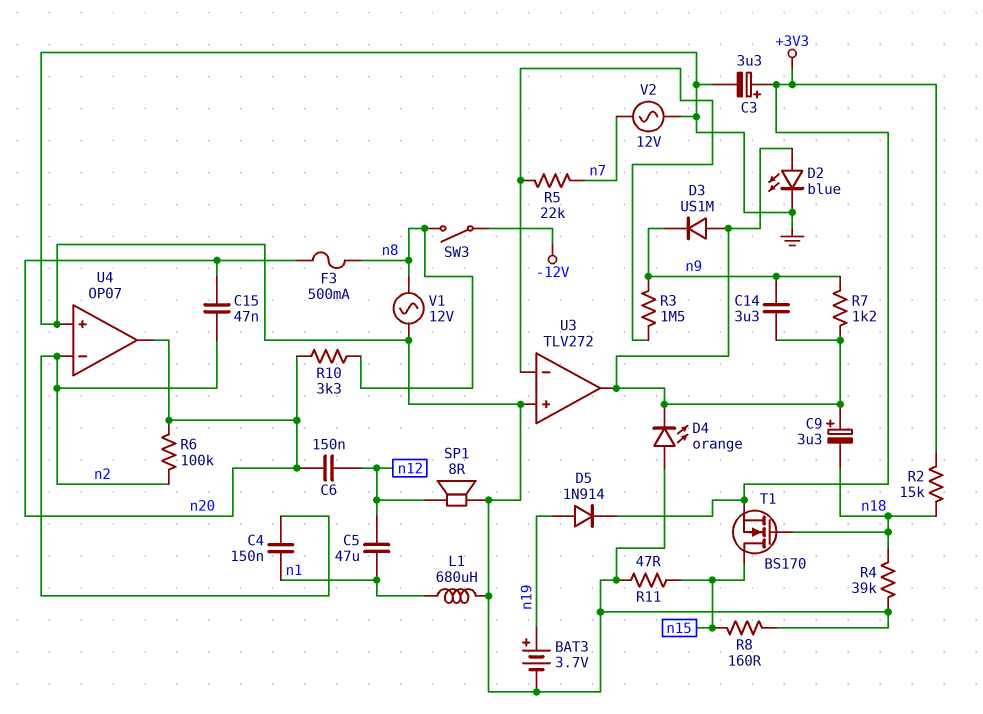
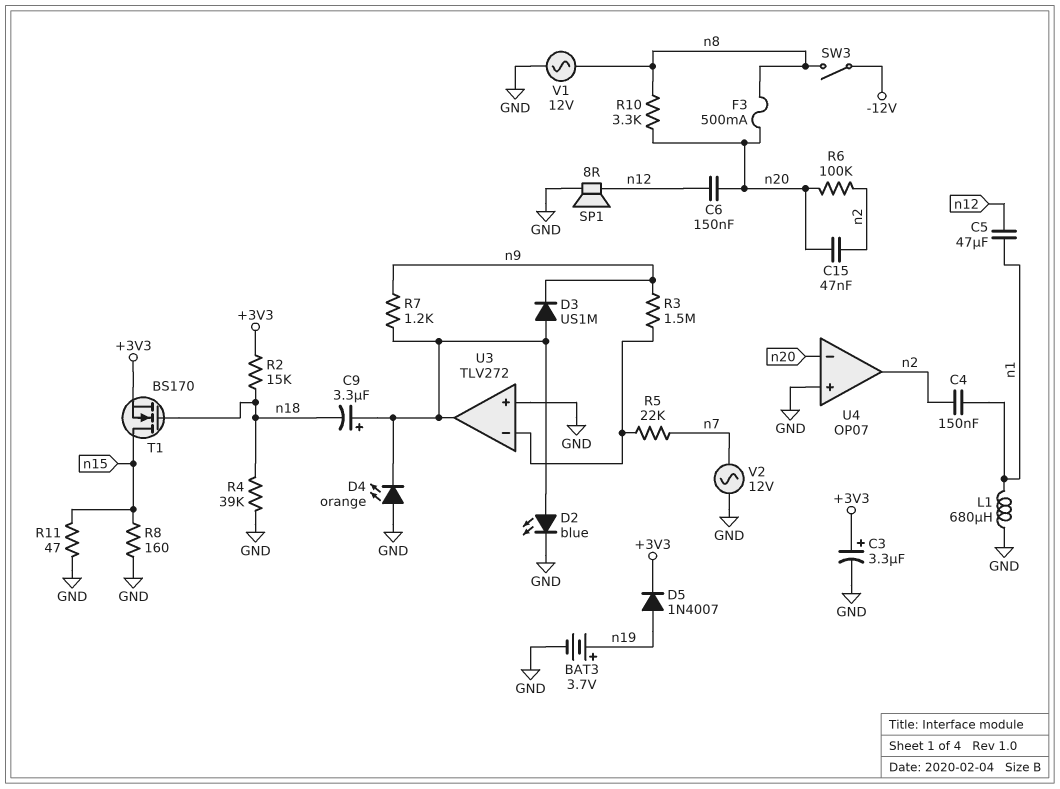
C14: 3.3uF (U3/out, n9) -> none
D5: diode 1N914 (A n19, K +3V3) -> diode 1N4007 (A n19, K +3V3)
U4 pin in-: n2 -> n20
U4 pin out: n20 -> n2

